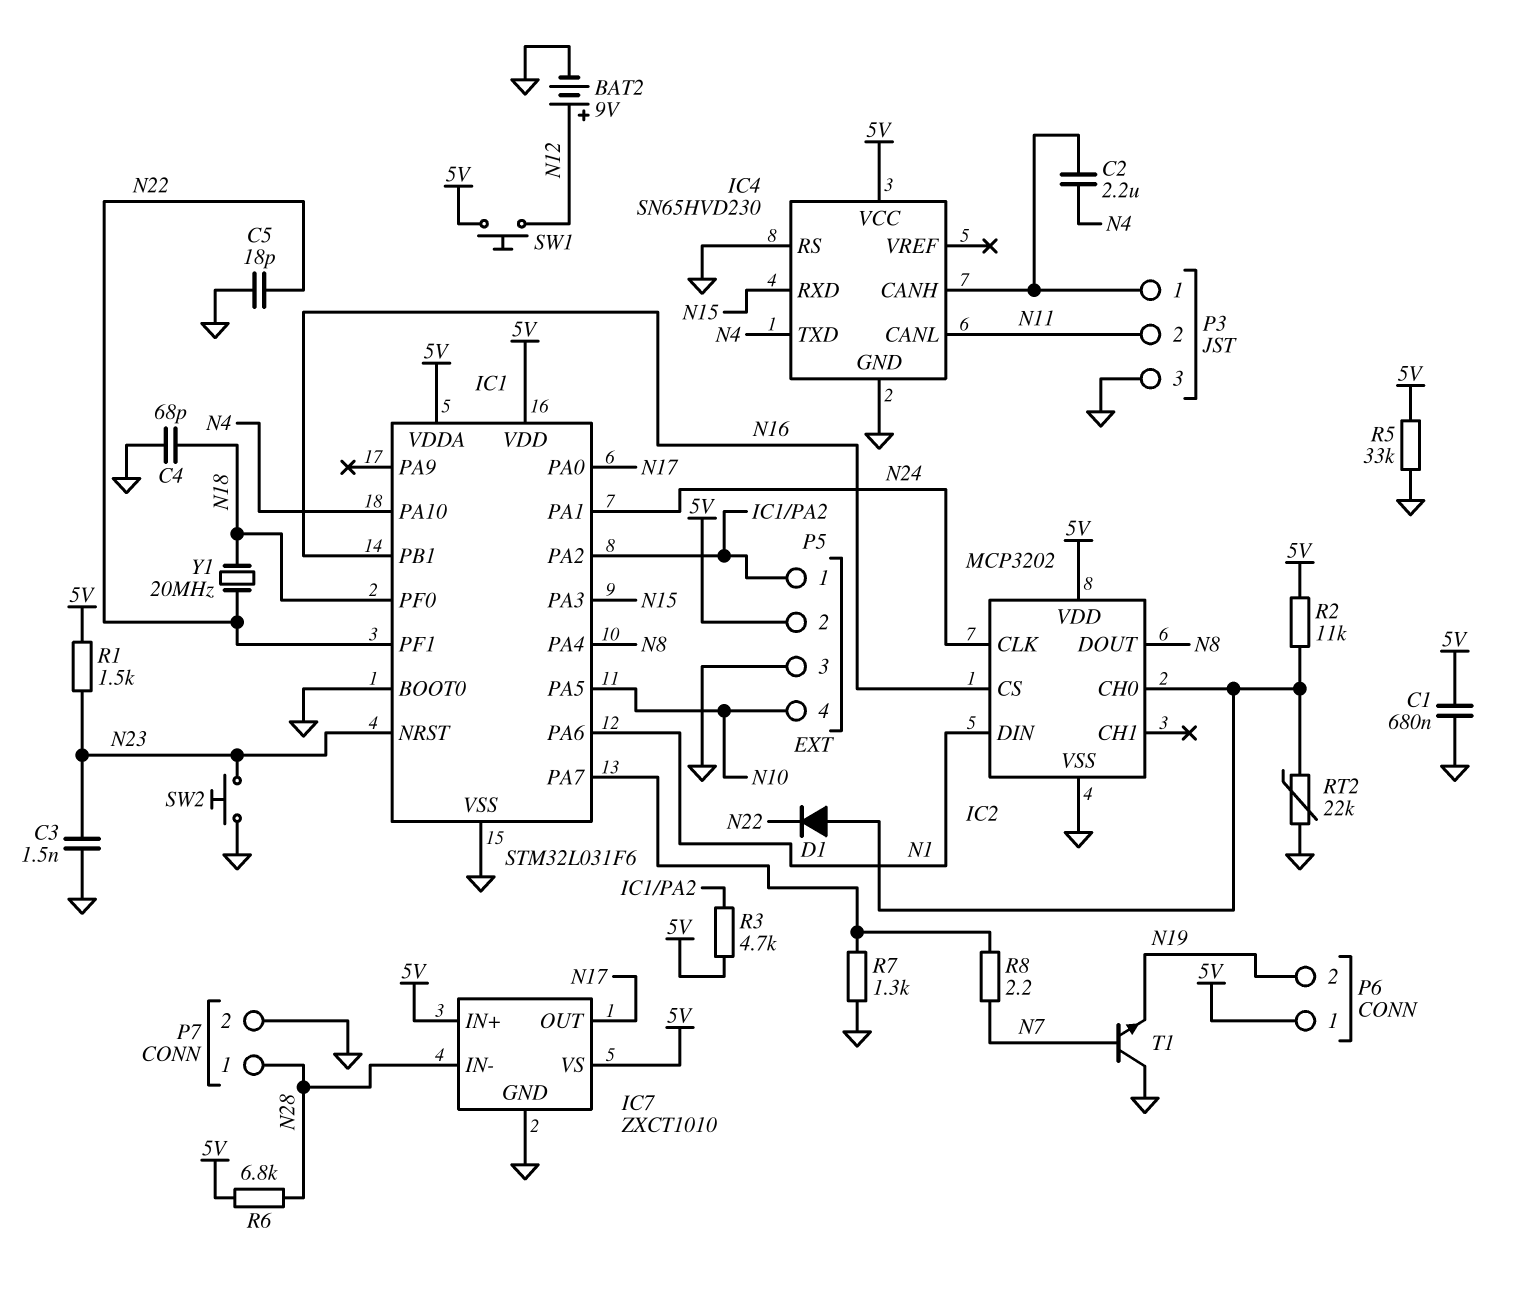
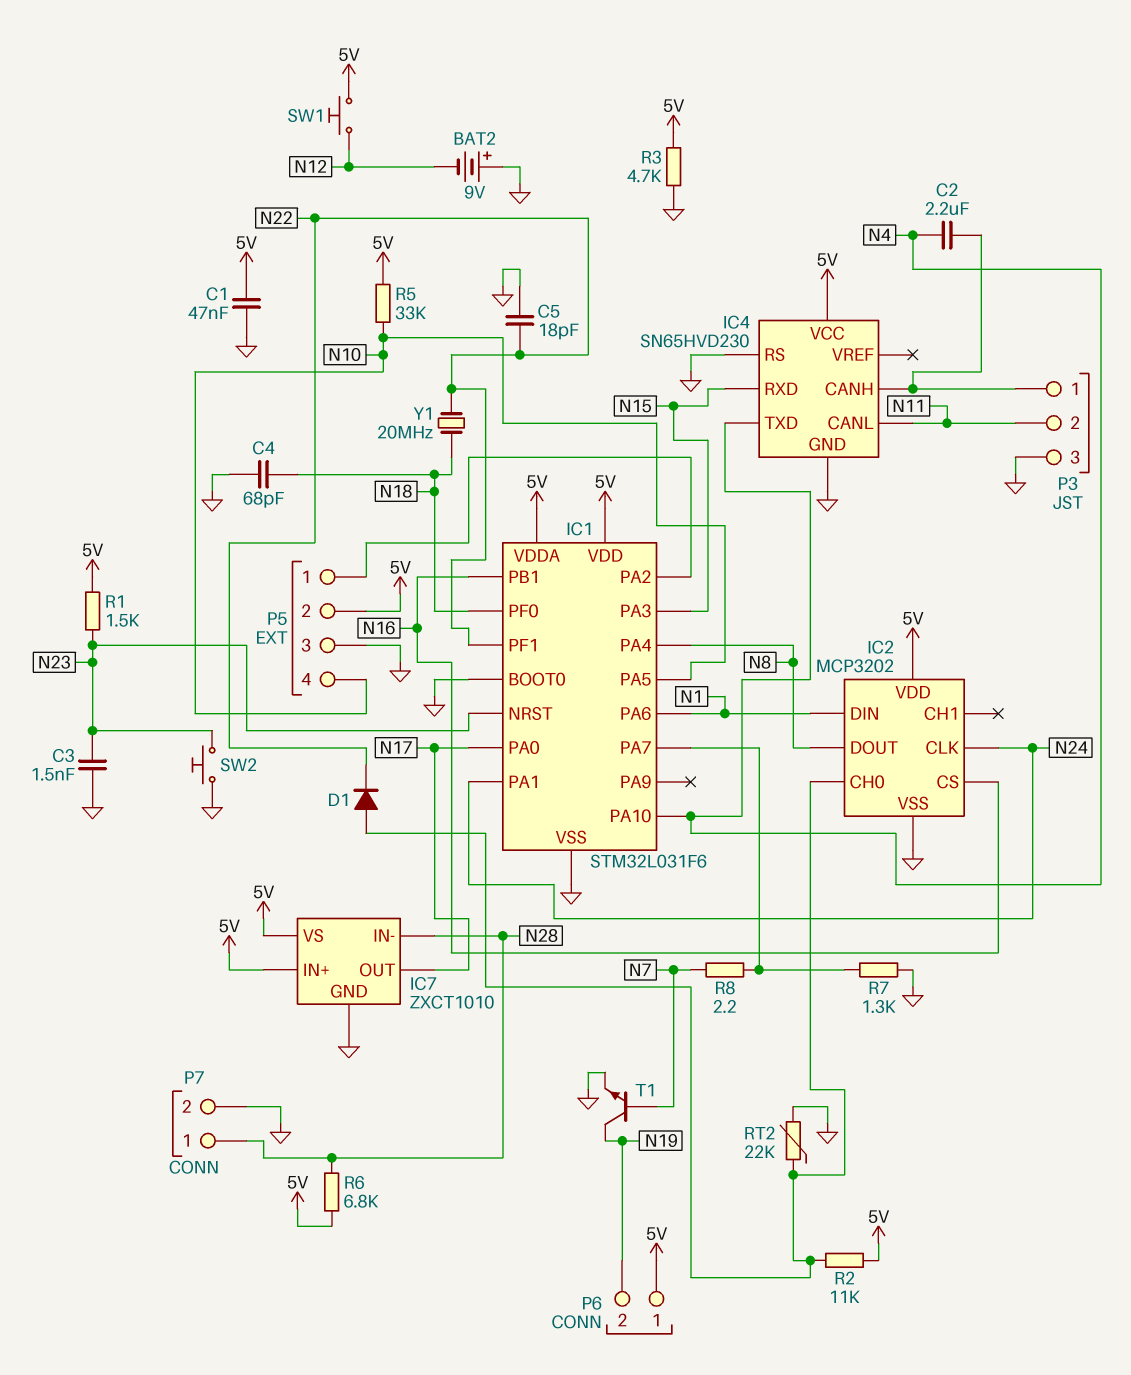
BAT2: 9V (plus N12, minus GND) -> 9V (plus GND, minus N12)
C1: 680nF (5V, GND) -> 47nF (5V, GND)
R3: 4.7k (5V, IC1/PA2) -> 4.7k (5V, GND)
R5: 33k (5V, GND) -> 33k (5V, N10)
T1: NPN (B N7, C GND, E N19) -> NPN (B N7, C N19, E GND)

